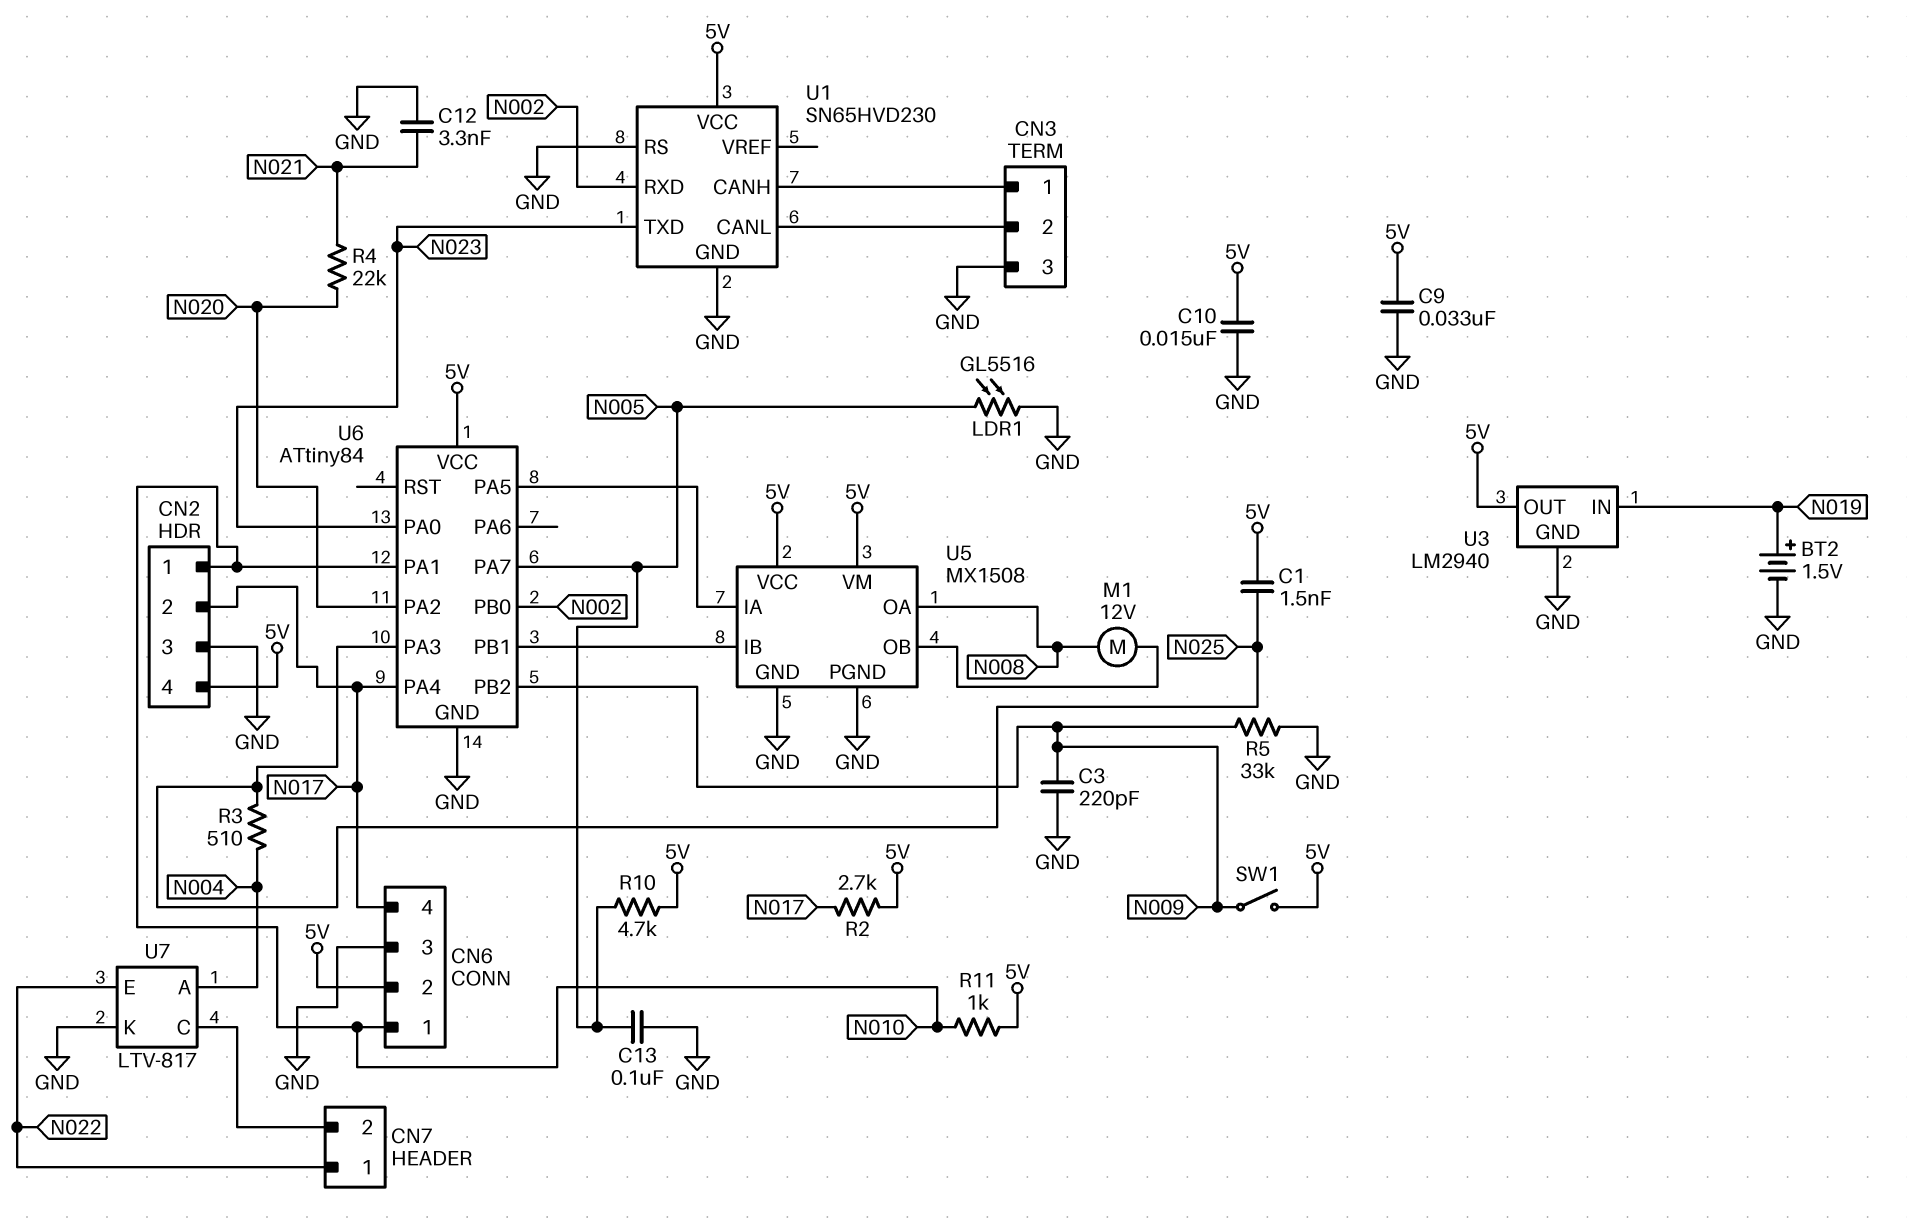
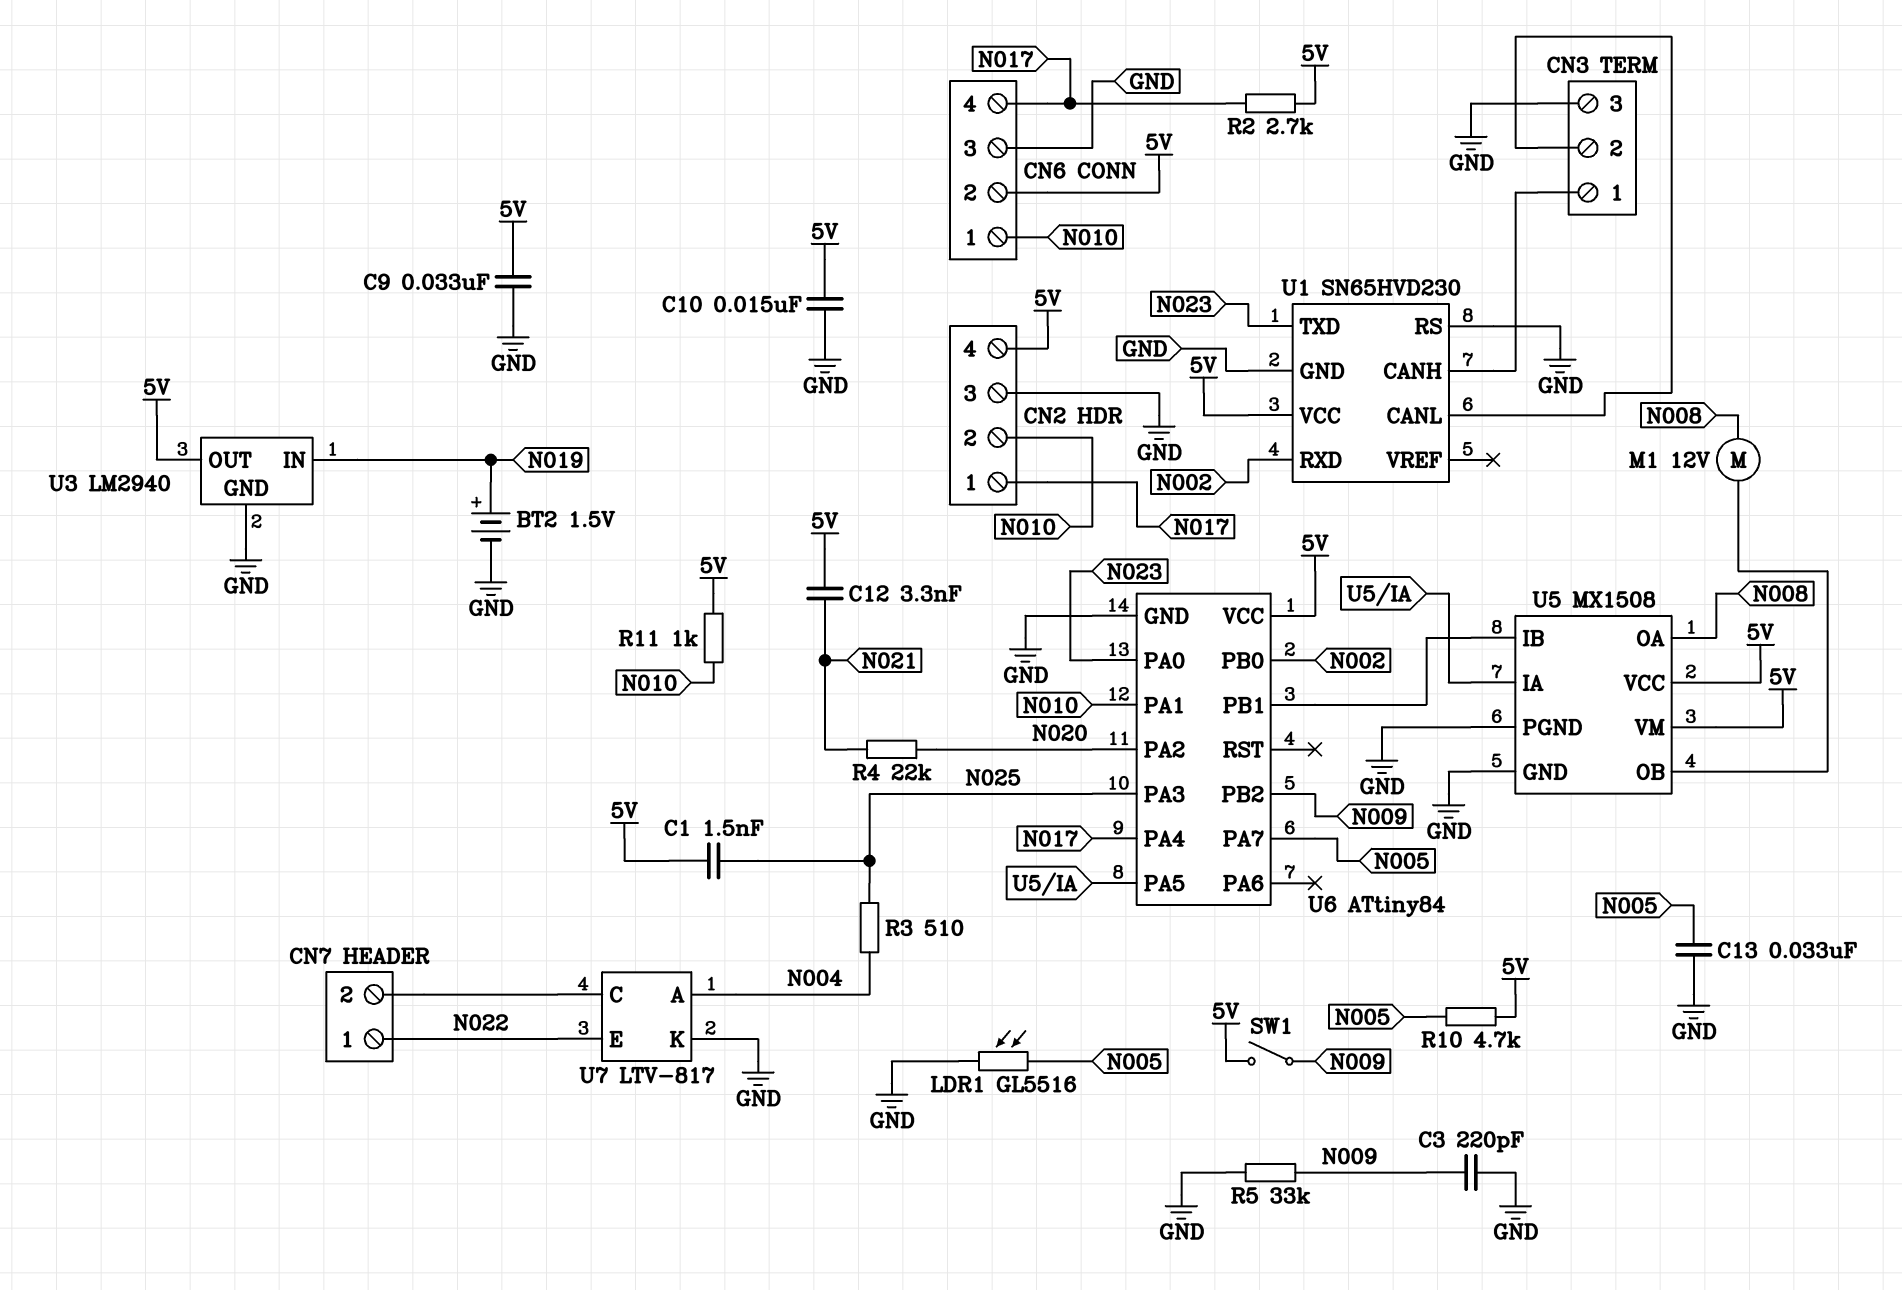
C12: 3.3nF (GND, N021) -> 3.3nF (5V, N021)
C13: 100nF (GND, N005) -> 33nF (GND, N005)
CN2 pin 1: N010 -> N017
CN2 pin 2: N017 -> N010

